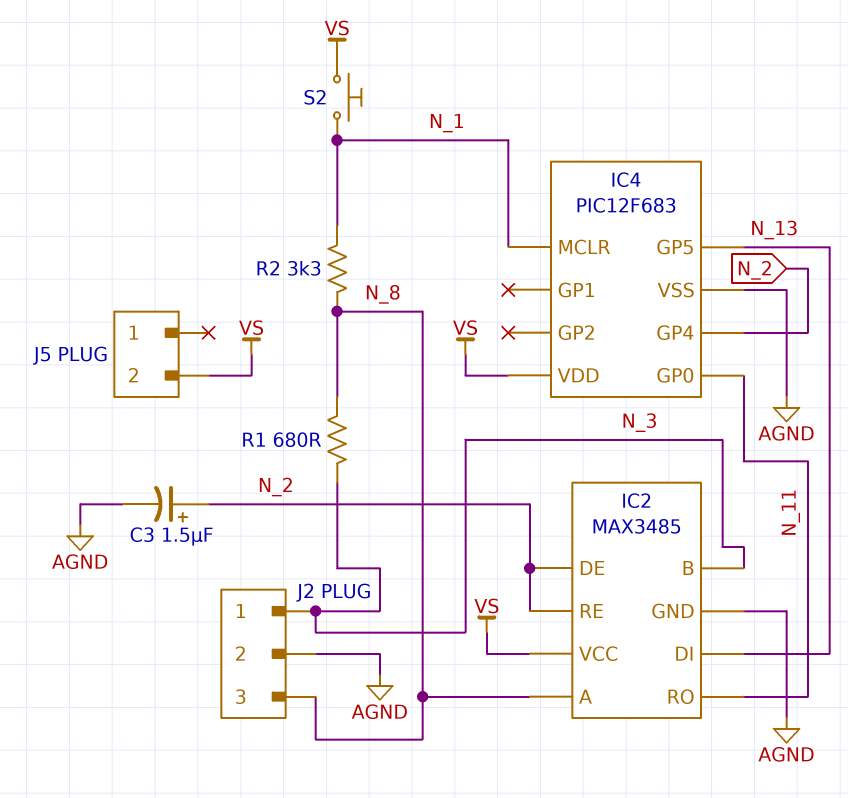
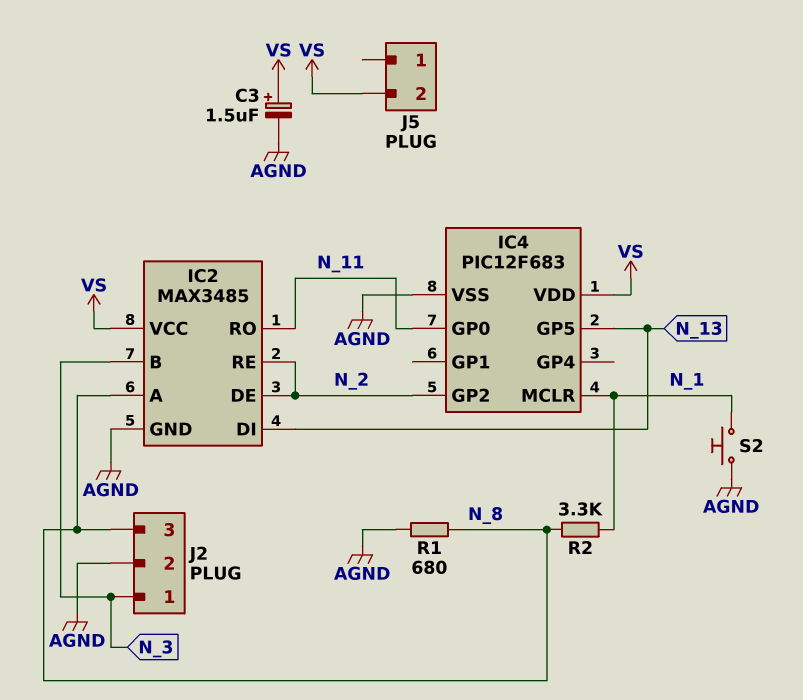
C3: 1.5uF (plus N_2, minus AGND) -> 1.5uF (plus VS, minus AGND)
IC4 pin GP2: none -> N_2
IC4 pin GP4: N_2 -> none
R1: 680 (N_3, N_8) -> 680 (AGND, N_8)
S2: button (N_1, VS) -> button (AGND, N_1)

